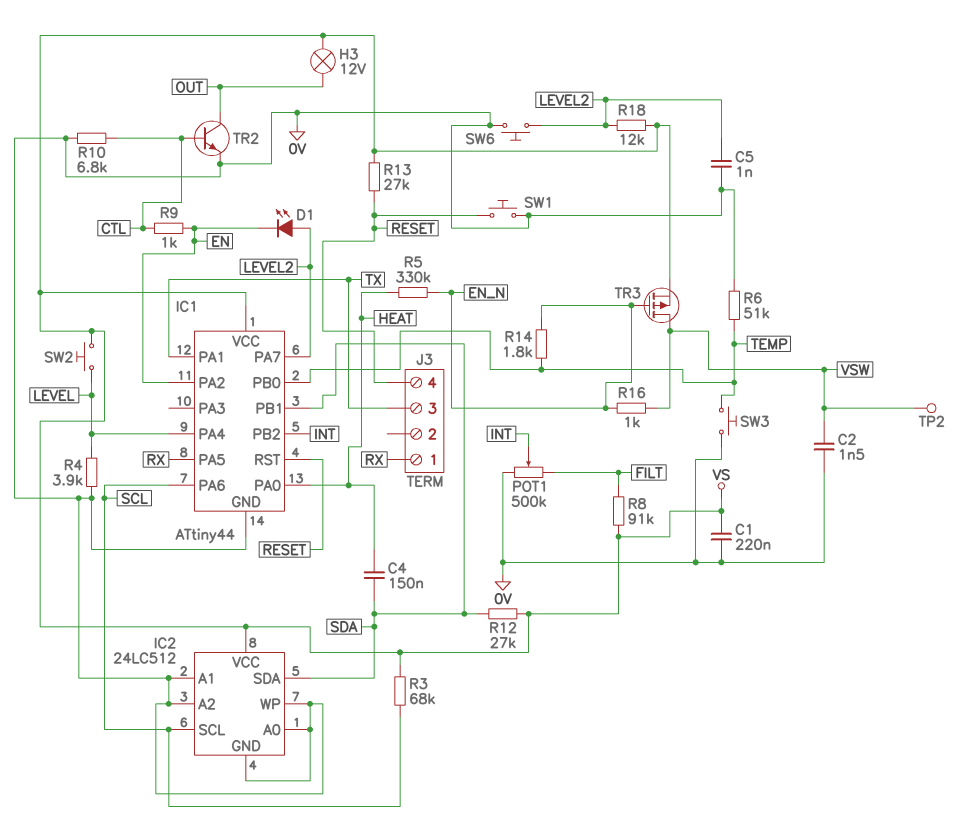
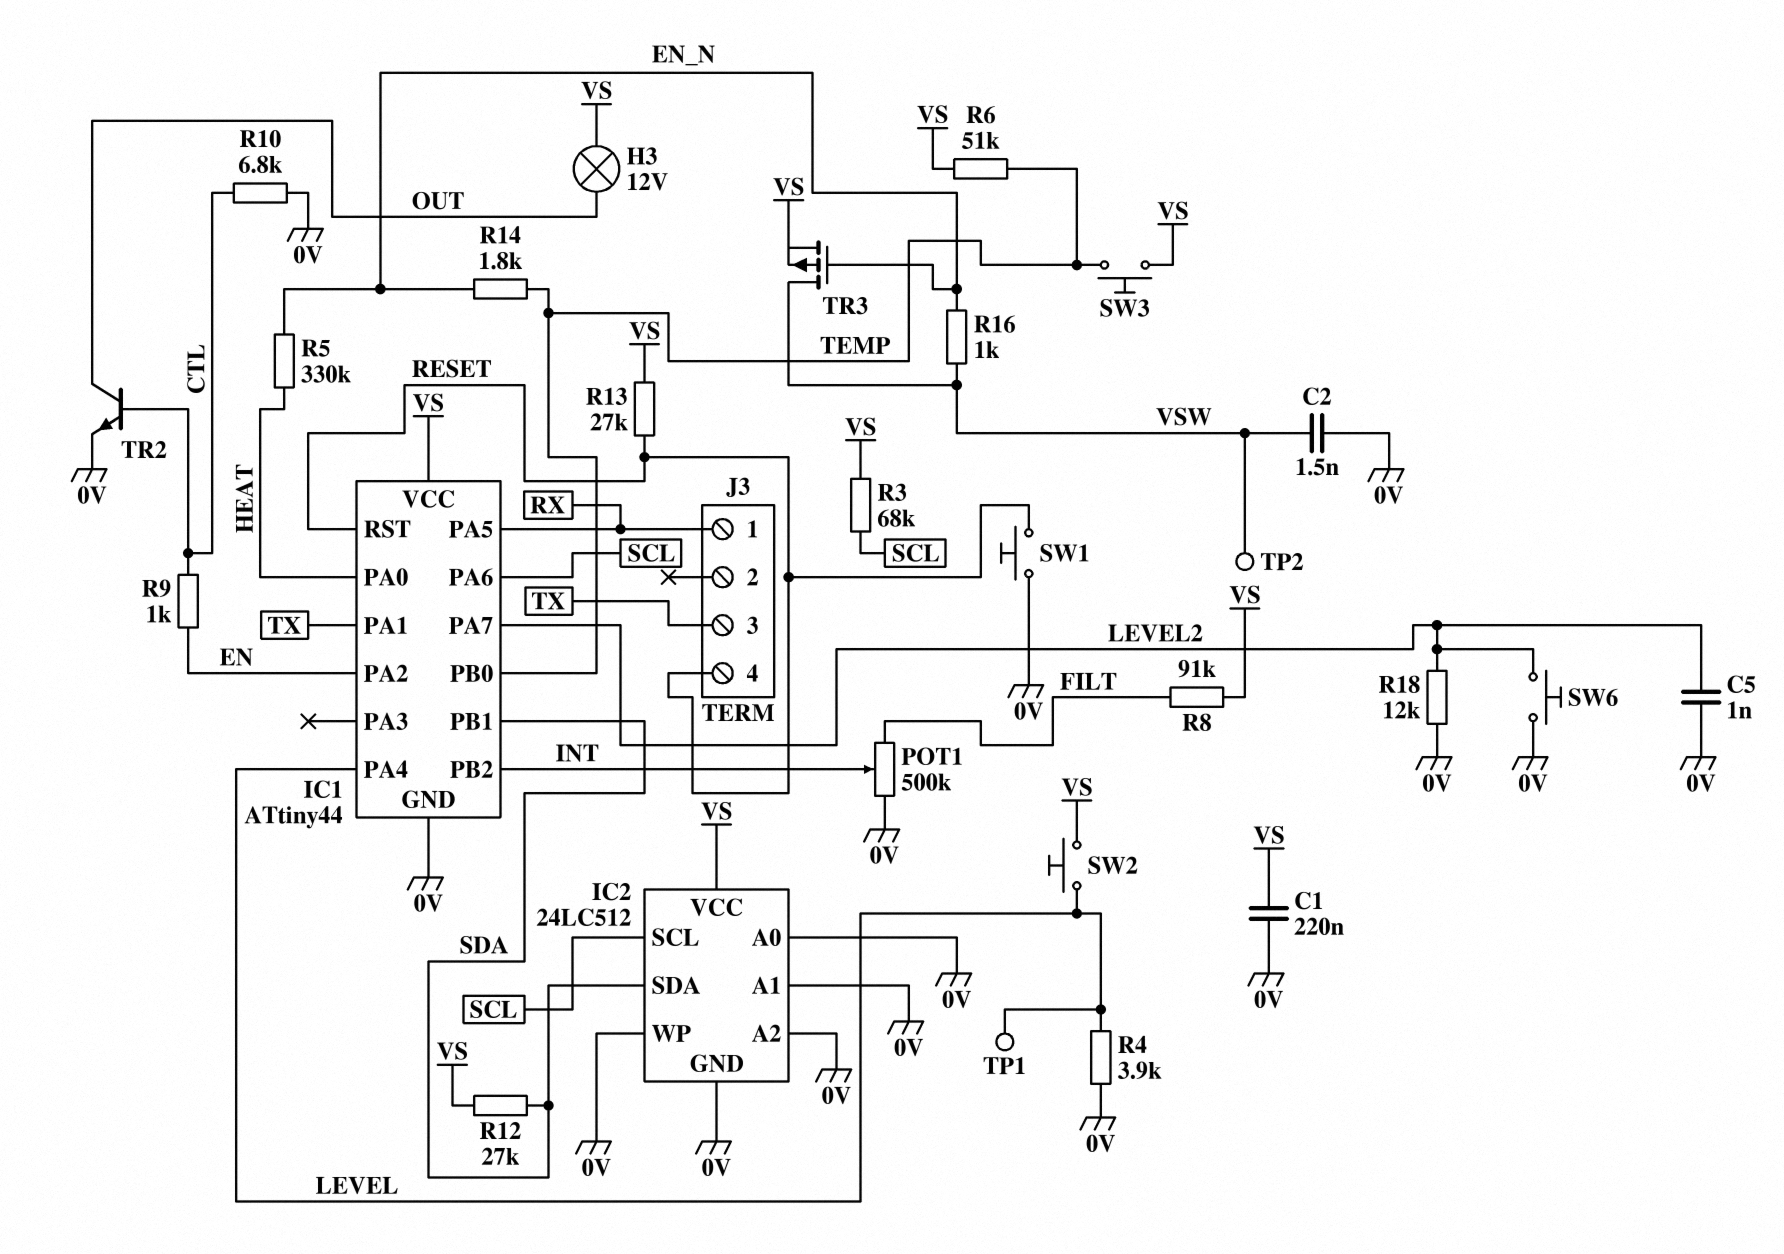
C4: 150nF (HEAT, SDA) -> none
D1: LED (A LEVEL2, K EN) -> none
R6: 51k (0V, TEMP) -> 51k (TEMP, VS)
R18: 12k (LEVEL2, VS) -> 12k (0V, LEVEL2)
SW3: button (0V, TEMP) -> button (TEMP, VS)
TP1: none -> test point (LEVEL)

